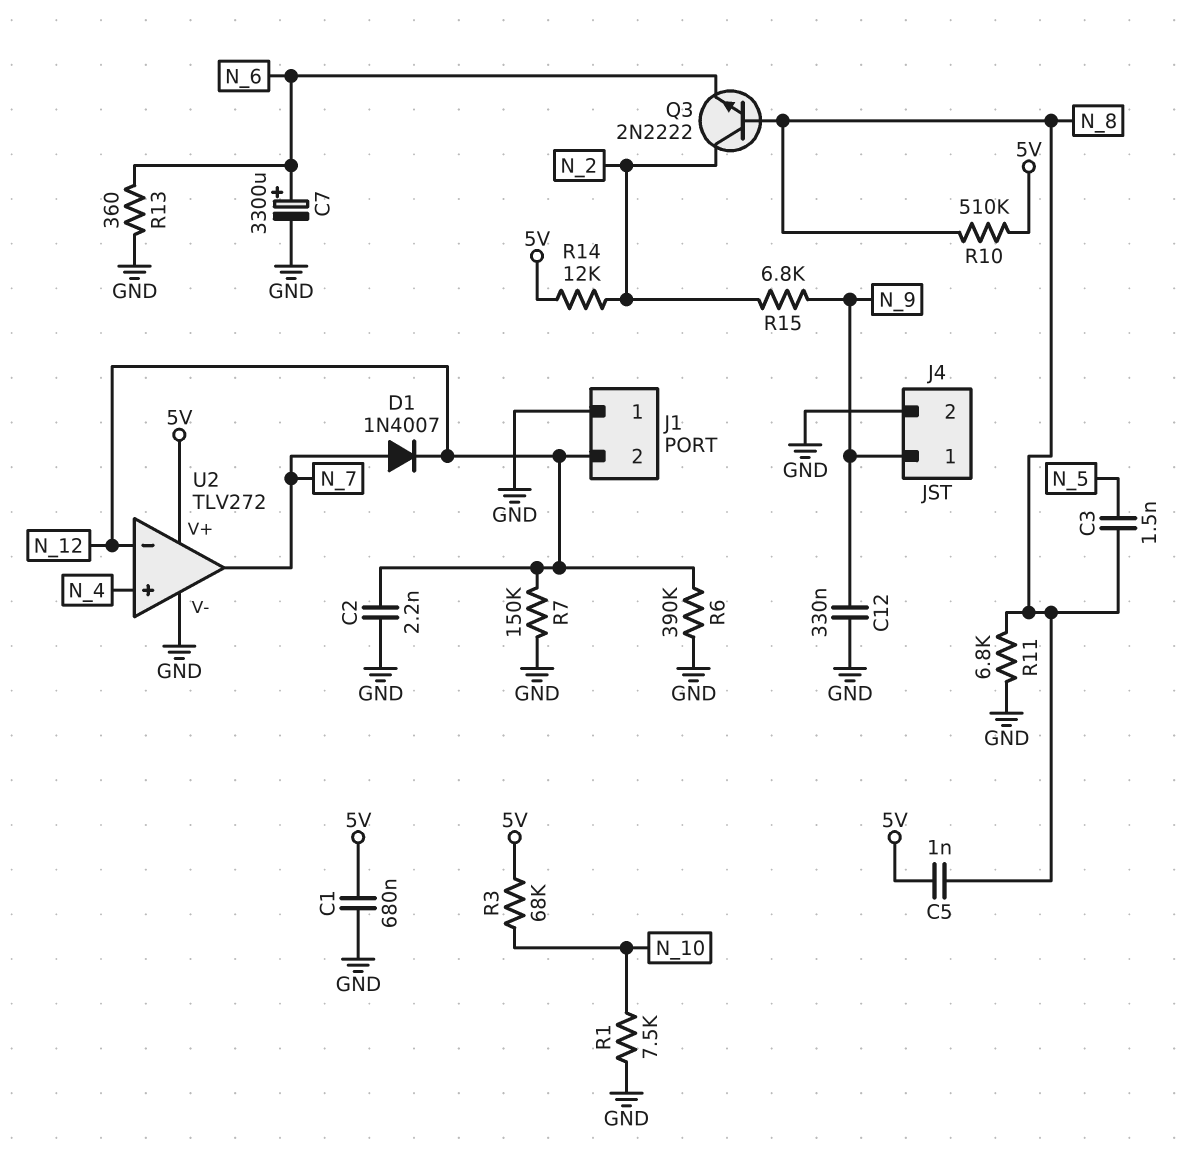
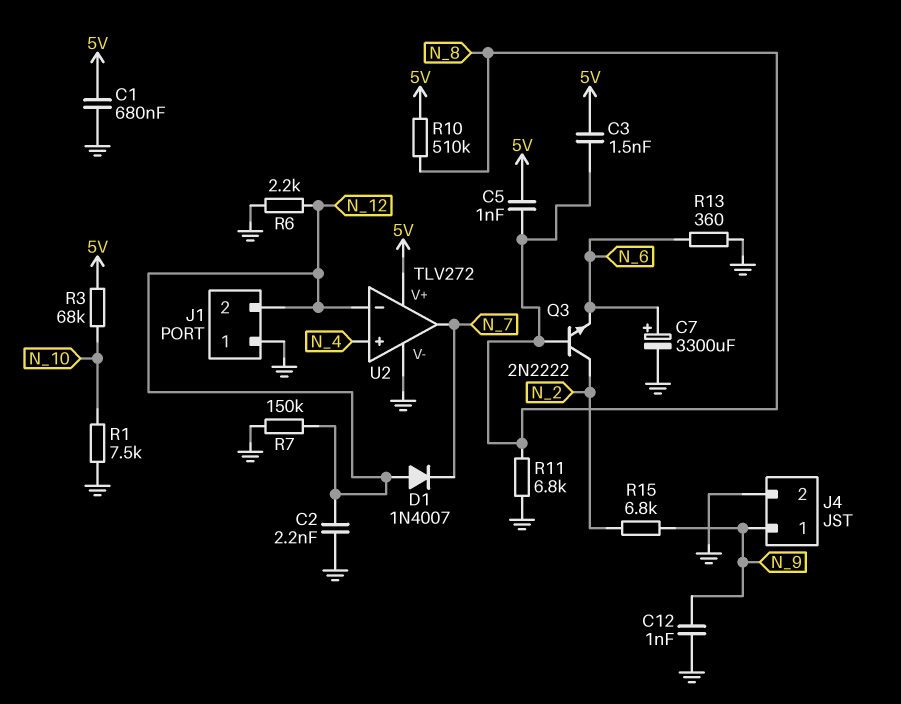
C3: 1.5nF (N_5, N_8) -> 1.5nF (5V, N_8)
C12: 330nF (GND, N_9) -> 1nF (GND, N_9)
D1: diode 1N4007 (A N_7, K N_12) -> diode 1N4007 (A N_12, K N_7)
R6: 390k (GND, N_12) -> 2.2k (GND, N_12)
R14: 12k (5V, N_2) -> none

